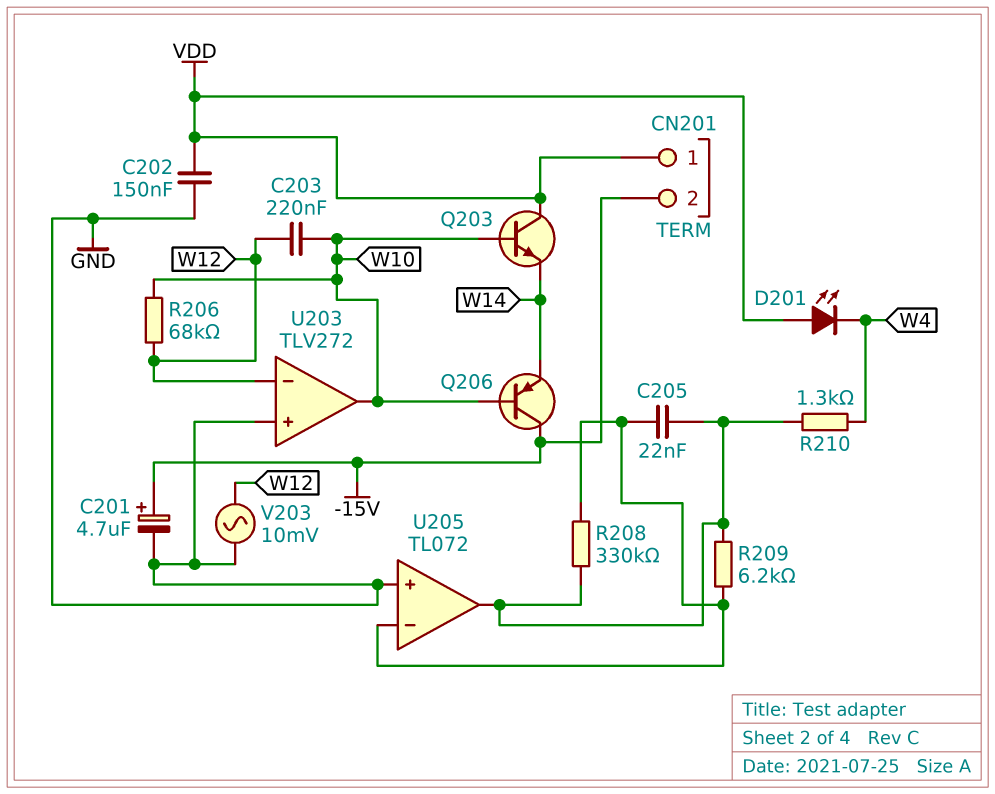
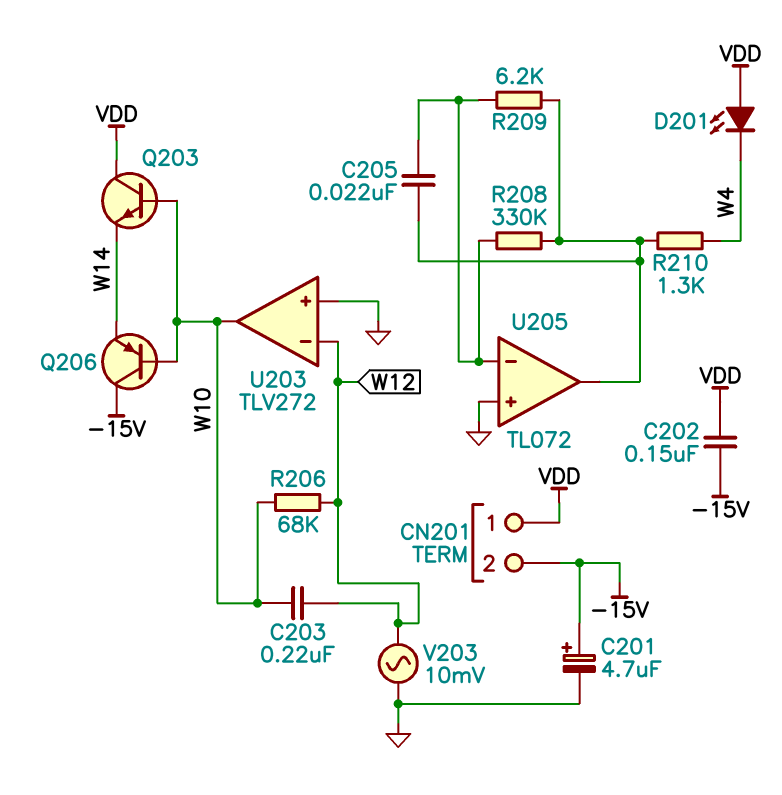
C202: 150nF (GND, VDD) -> 150nF (-15V, VDD)

